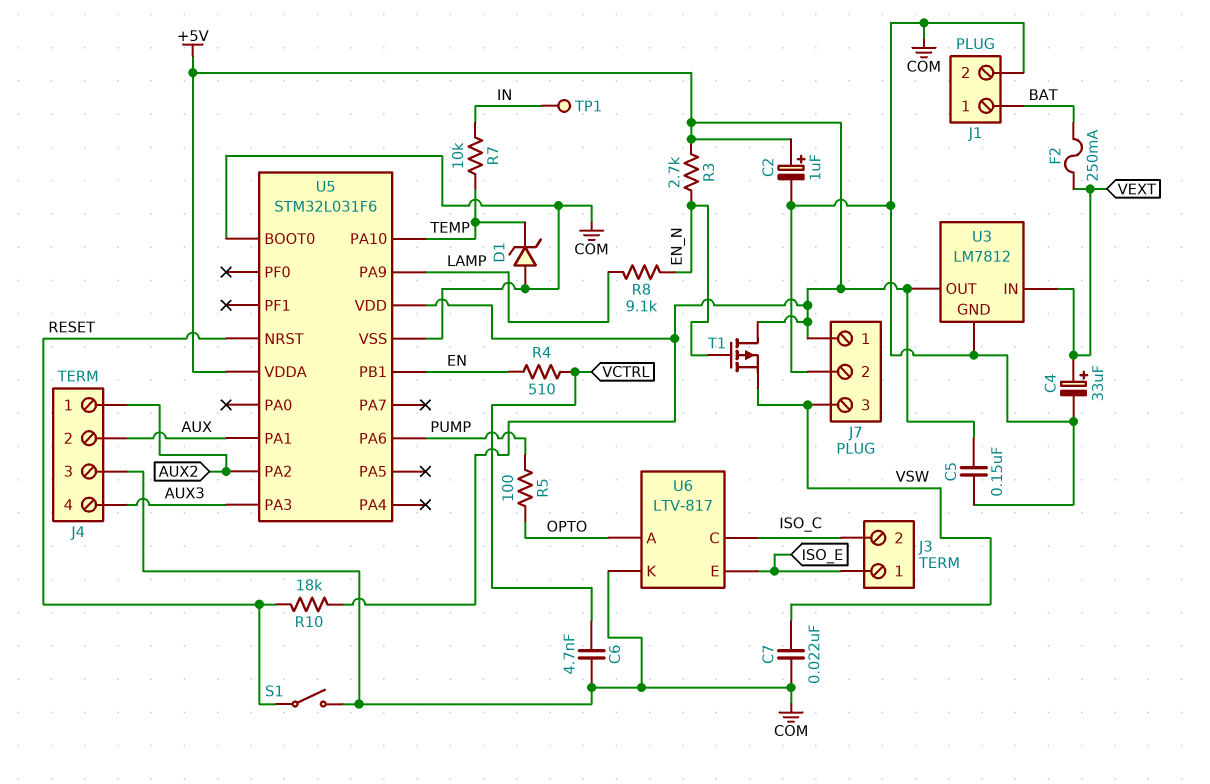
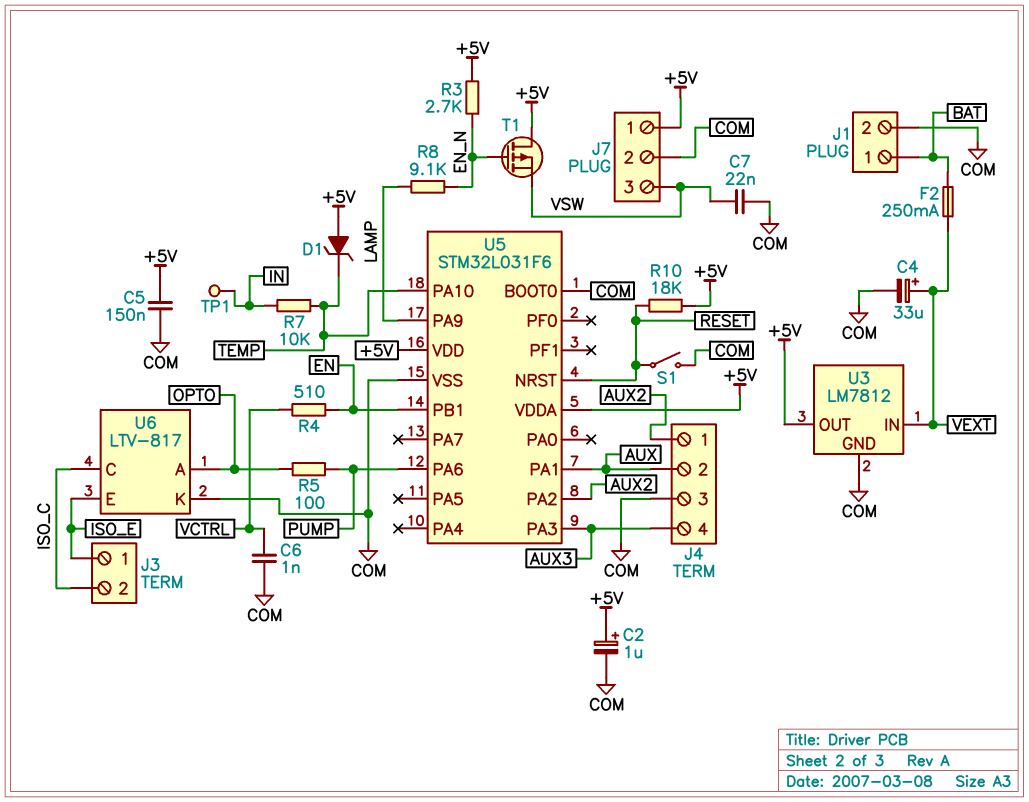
C6: 4.7nF (COM, VCTRL) -> 1nF (COM, VCTRL)
D1: zener (A COM, K TEMP) -> zener (A +5V, K TEMP)

